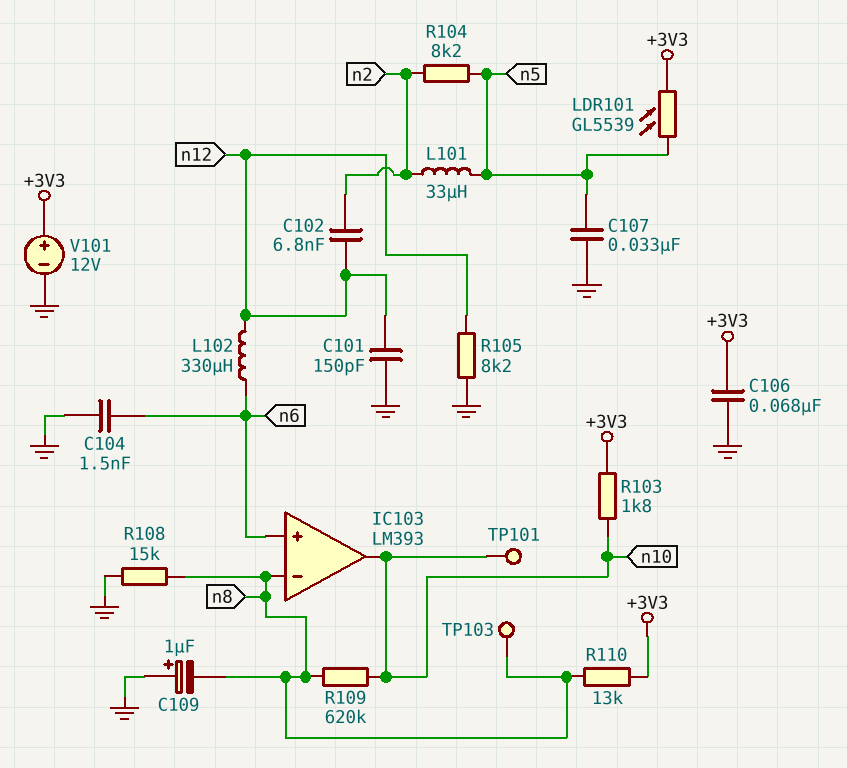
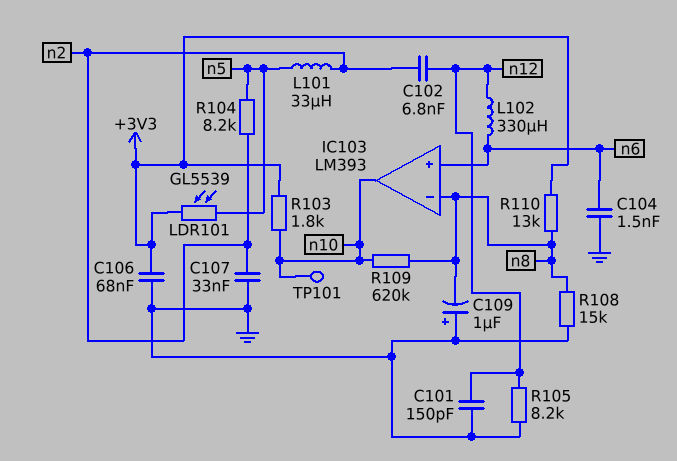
C107: 33nF (GND, n5) -> 33nF (GND, n2)
TP103: test point (n8) -> none
V101: 12V (plus +3V3, minus GND) -> none

